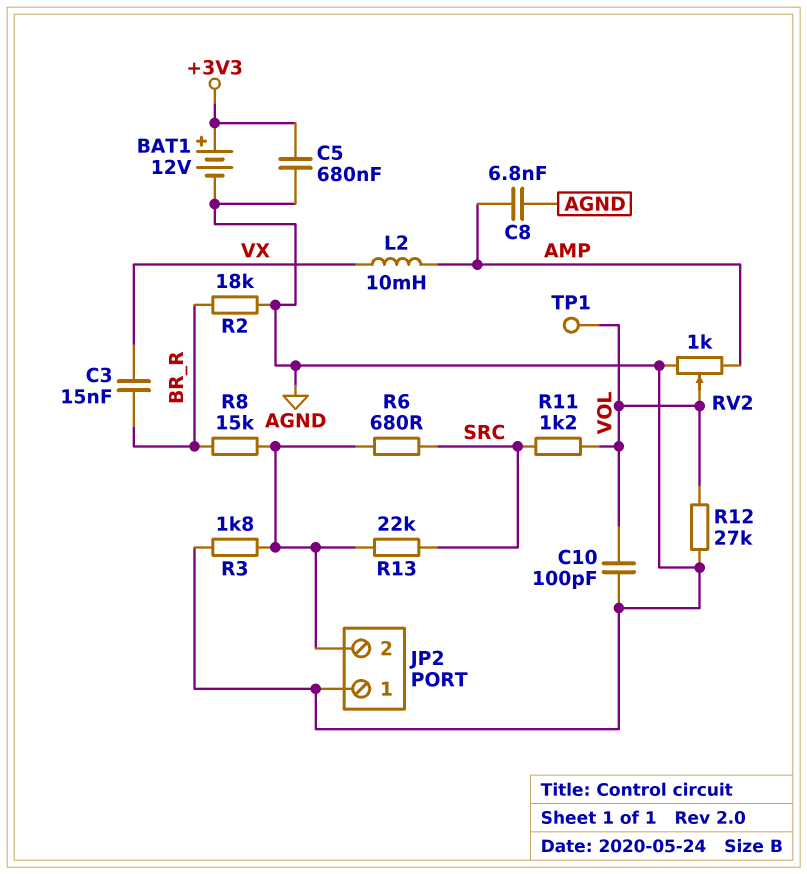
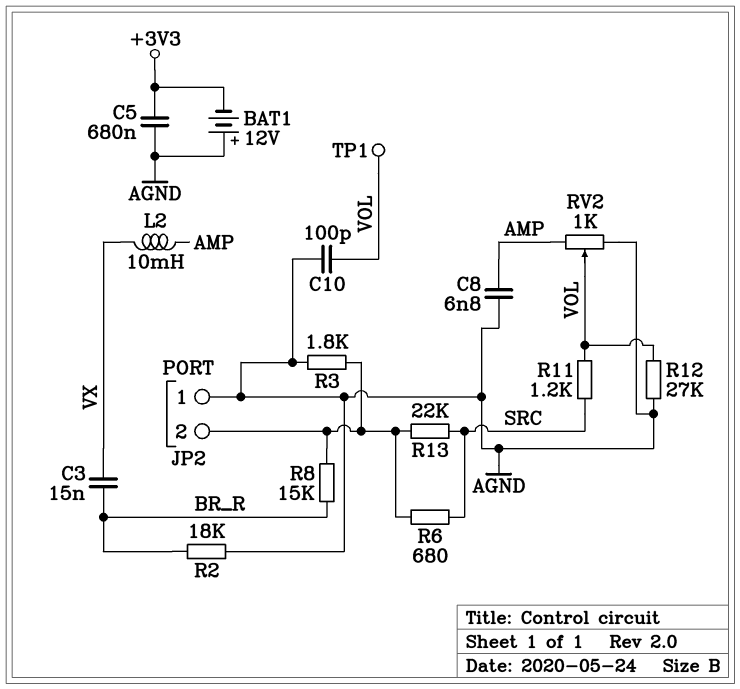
BAT1: 12V (plus +3V3, minus AGND) -> 12V (plus AGND, minus +3V3)

